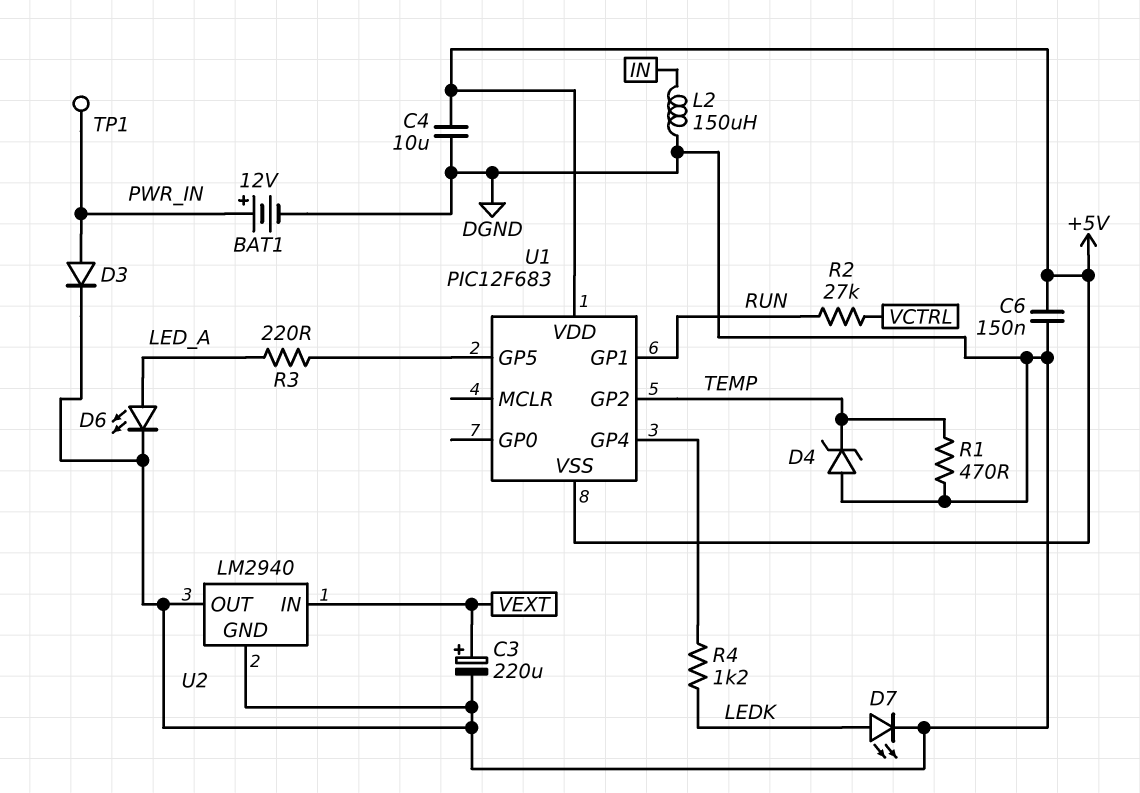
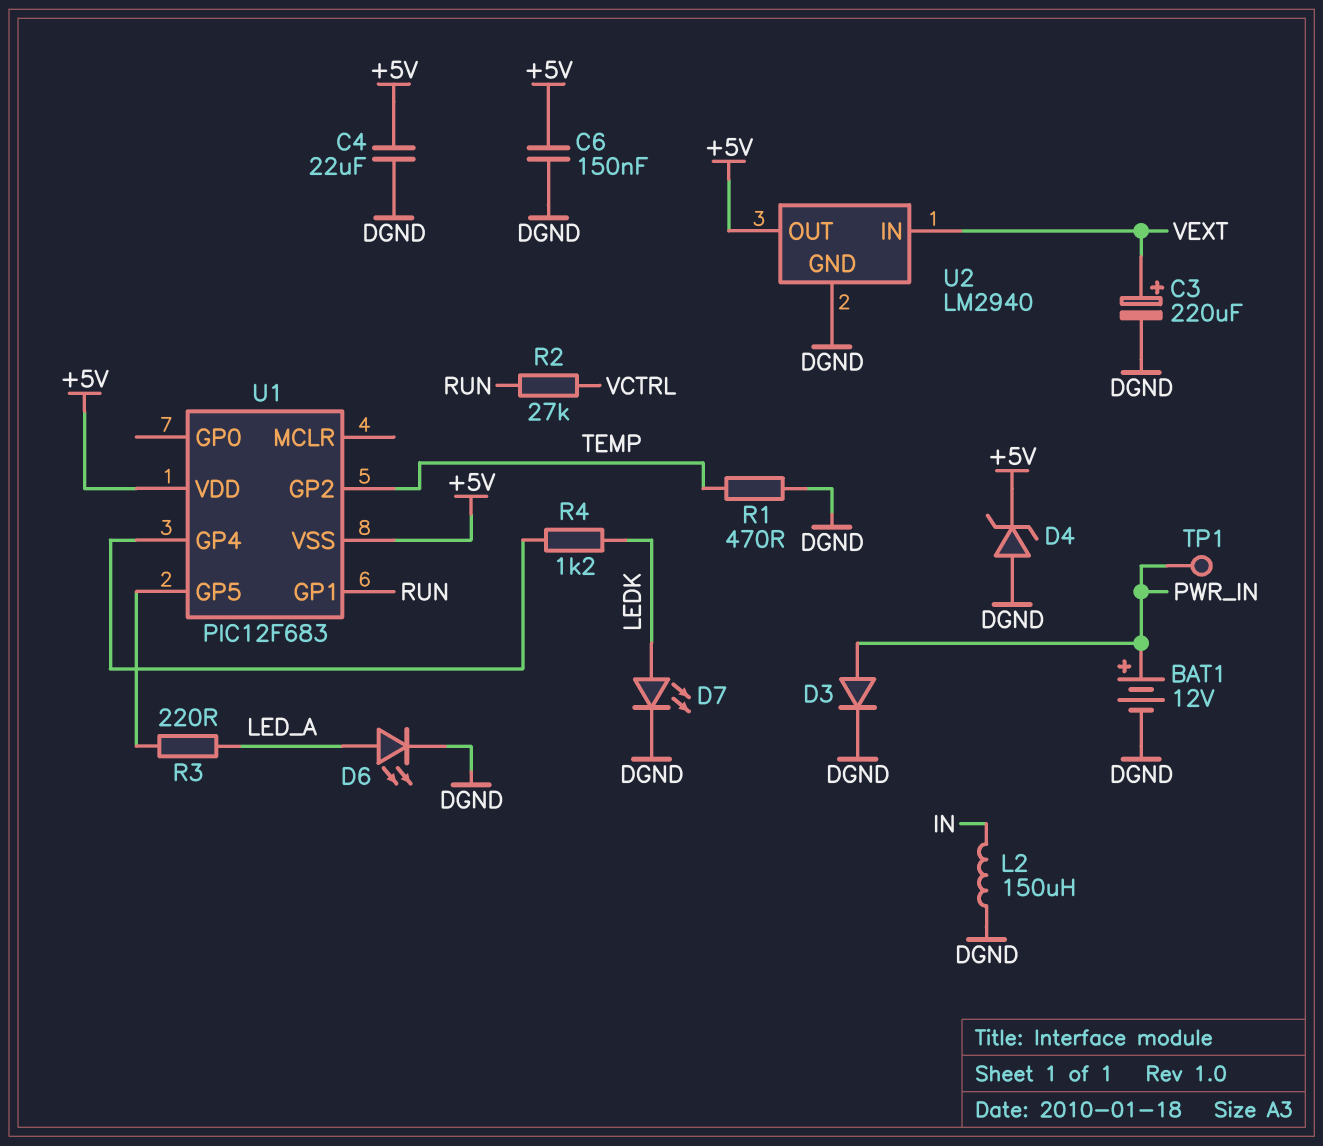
C4: 10uF (+5V, DGND) -> 22uF (+5V, DGND)
D4: zener (A DGND, K TEMP) -> zener (A DGND, K +5V)
U2 pin OUT: DGND -> +5V

